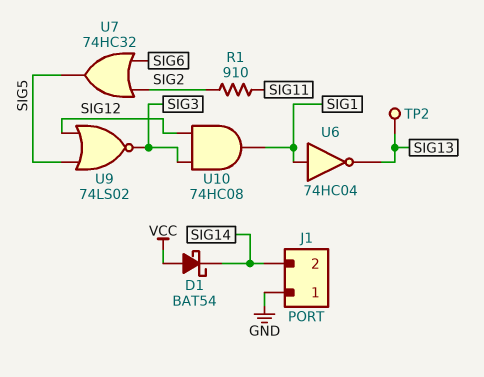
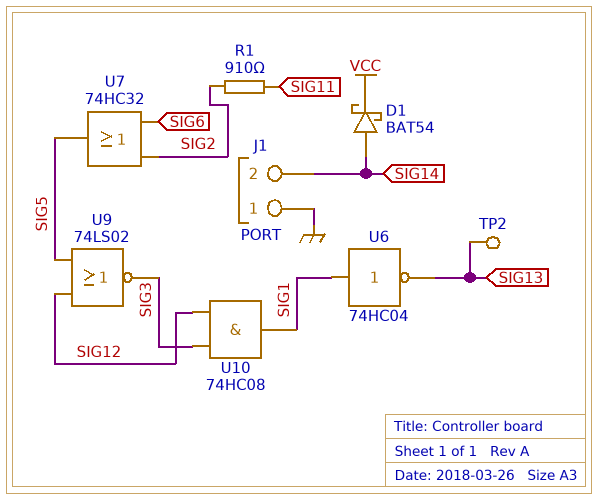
D1: schottky BAT54 (A VCC, K SIG14) -> schottky BAT54 (A SIG14, K VCC)

